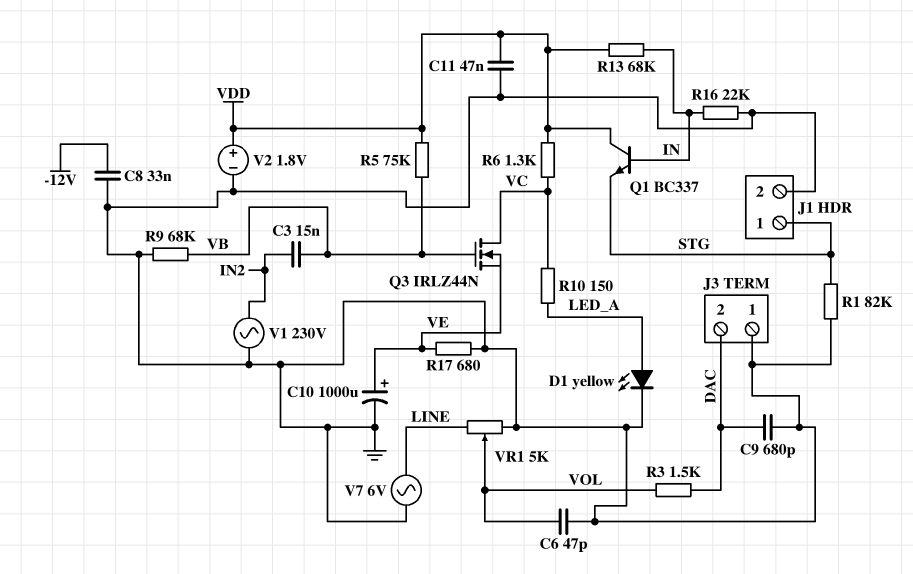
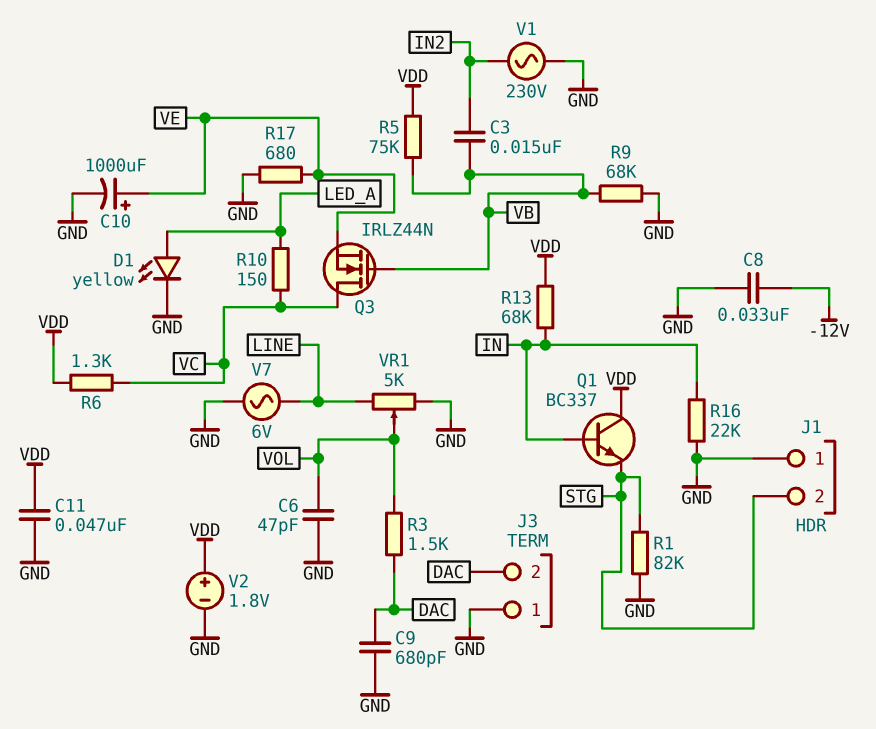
J1 pin 1: STG -> GND
J1 pin 2: GND -> STG

